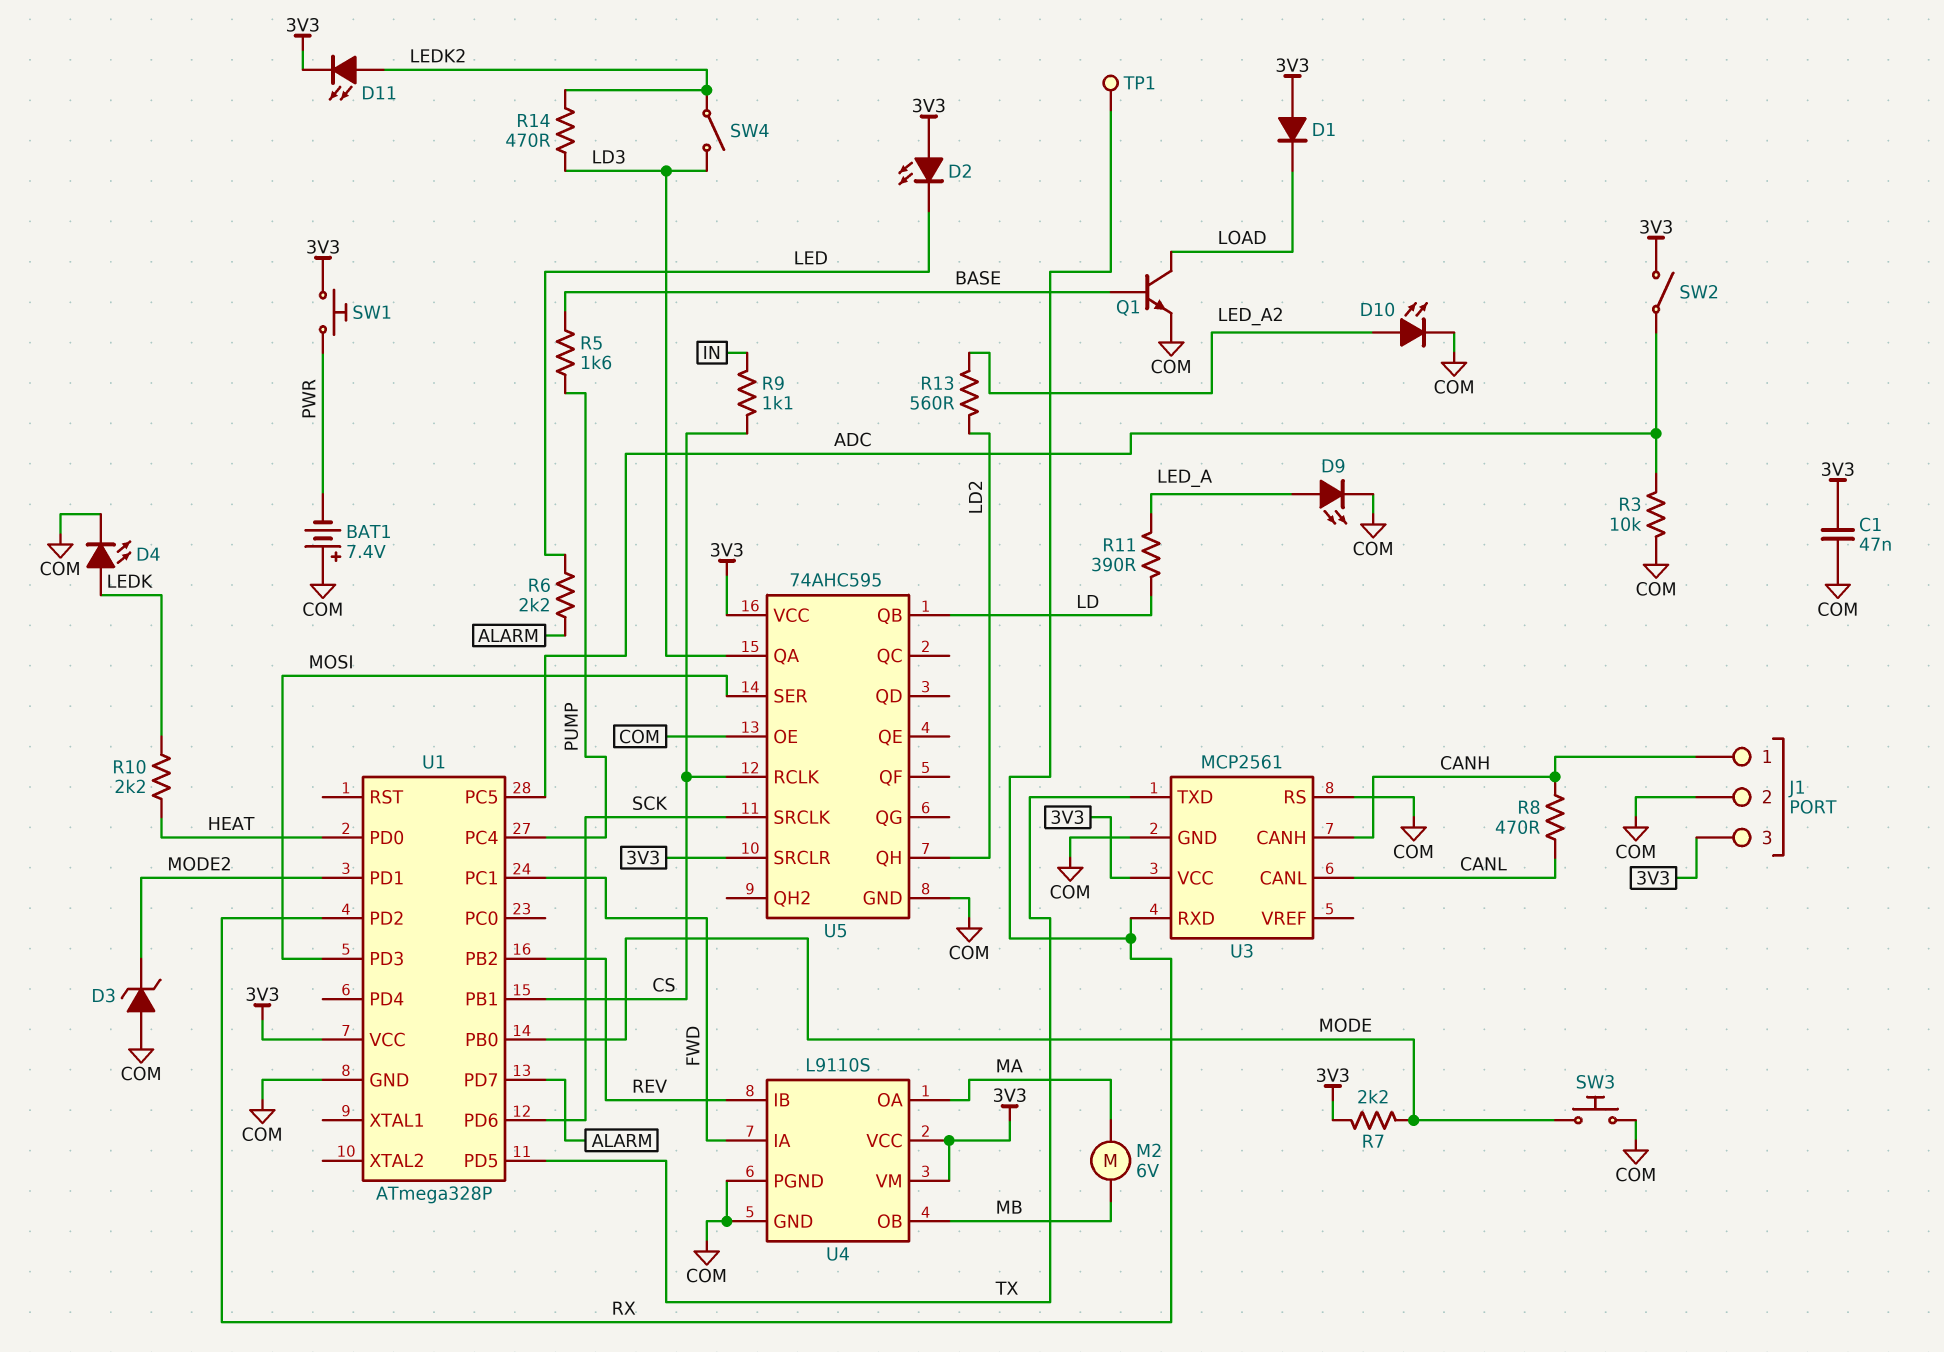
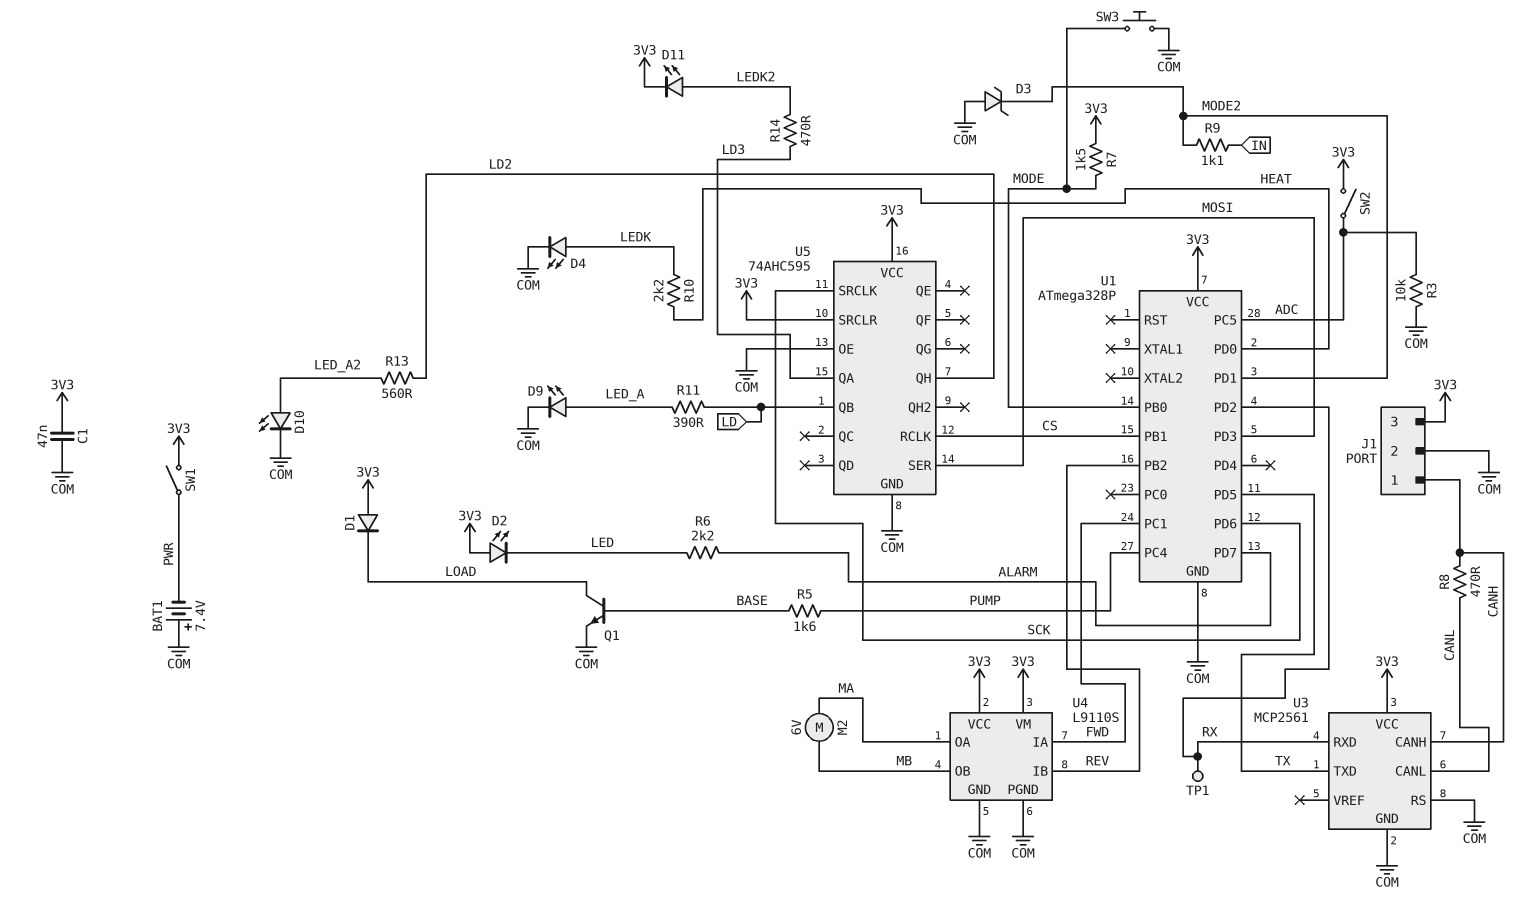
R7: 2.2k (3V3, MODE) -> 1.5k (3V3, MODE)
R9: 1.1k (CS, IN) -> 1.1k (IN, MODE2)
SW1: button (3V3, PWR) -> switch (3V3, PWR)
SW4: switch (LD3, LEDK2) -> none

